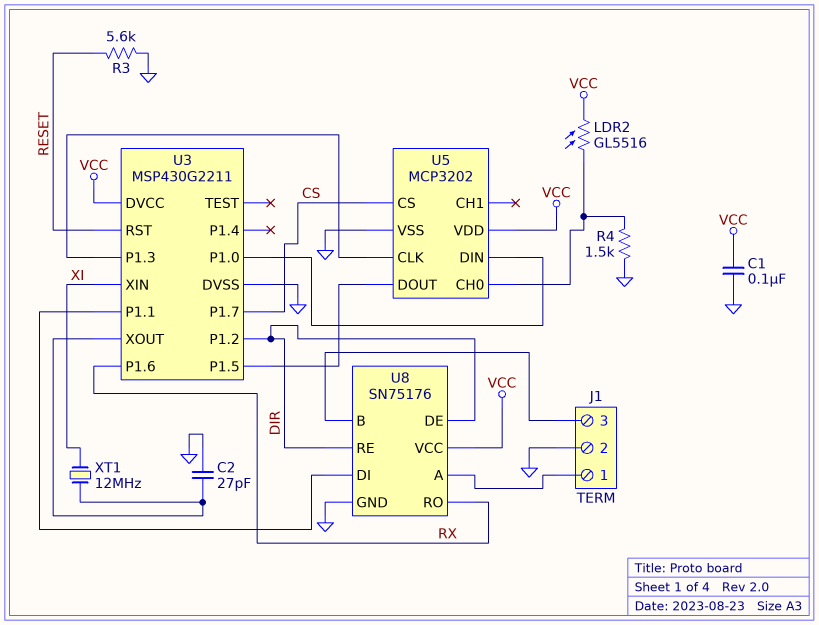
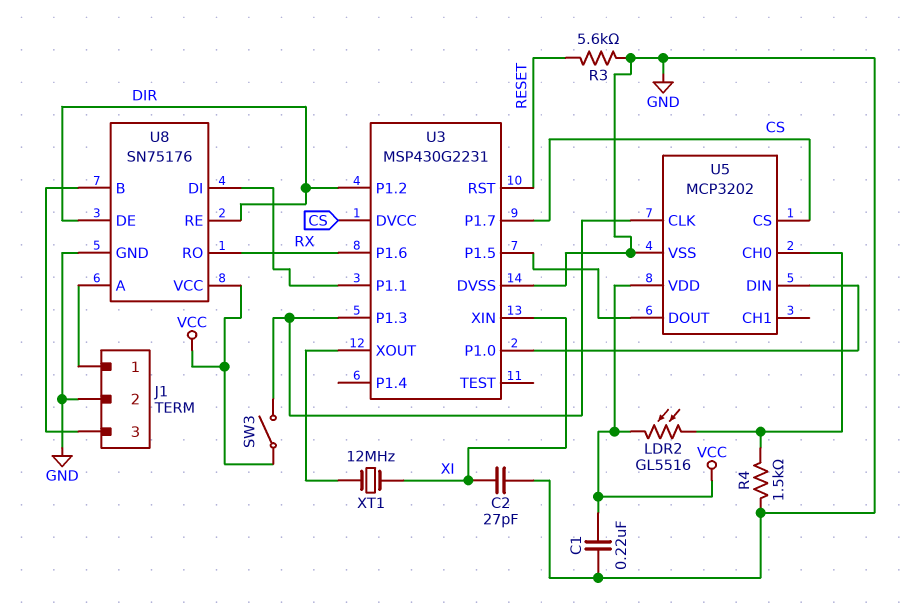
C1: 100nF (GND, VCC) -> 220nF (GND, VCC)
C2: 27pF (GND, U3/XOUT) -> 27pF (GND, XI)
SW3: none -> switch (U3/P1.3, VCC)
U3: MSP430G2211 -> MSP430G2231
U3 pin DVCC: VCC -> CS

